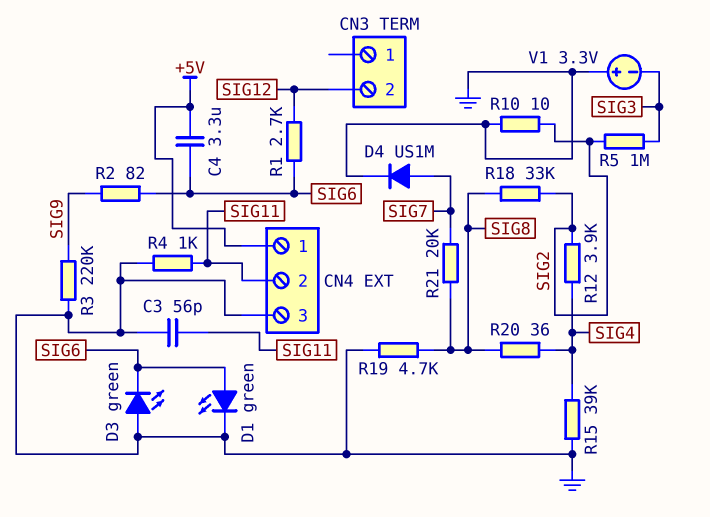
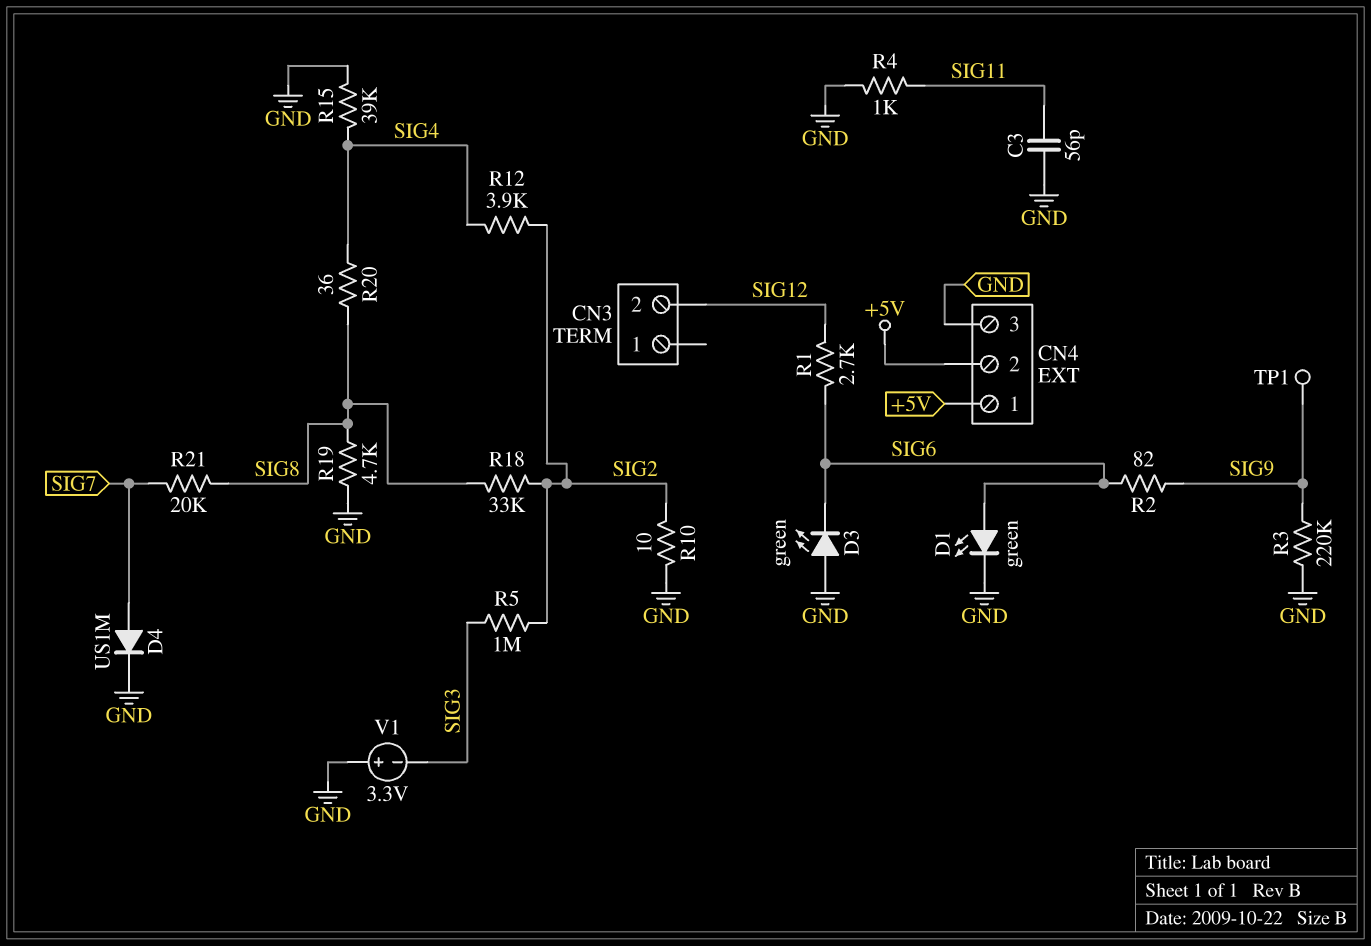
C4: 3.3uF (+5V, SIG6) -> none
CN4 pin 2: SIG11 -> +5V
TP1: none -> test point (SIG9)

